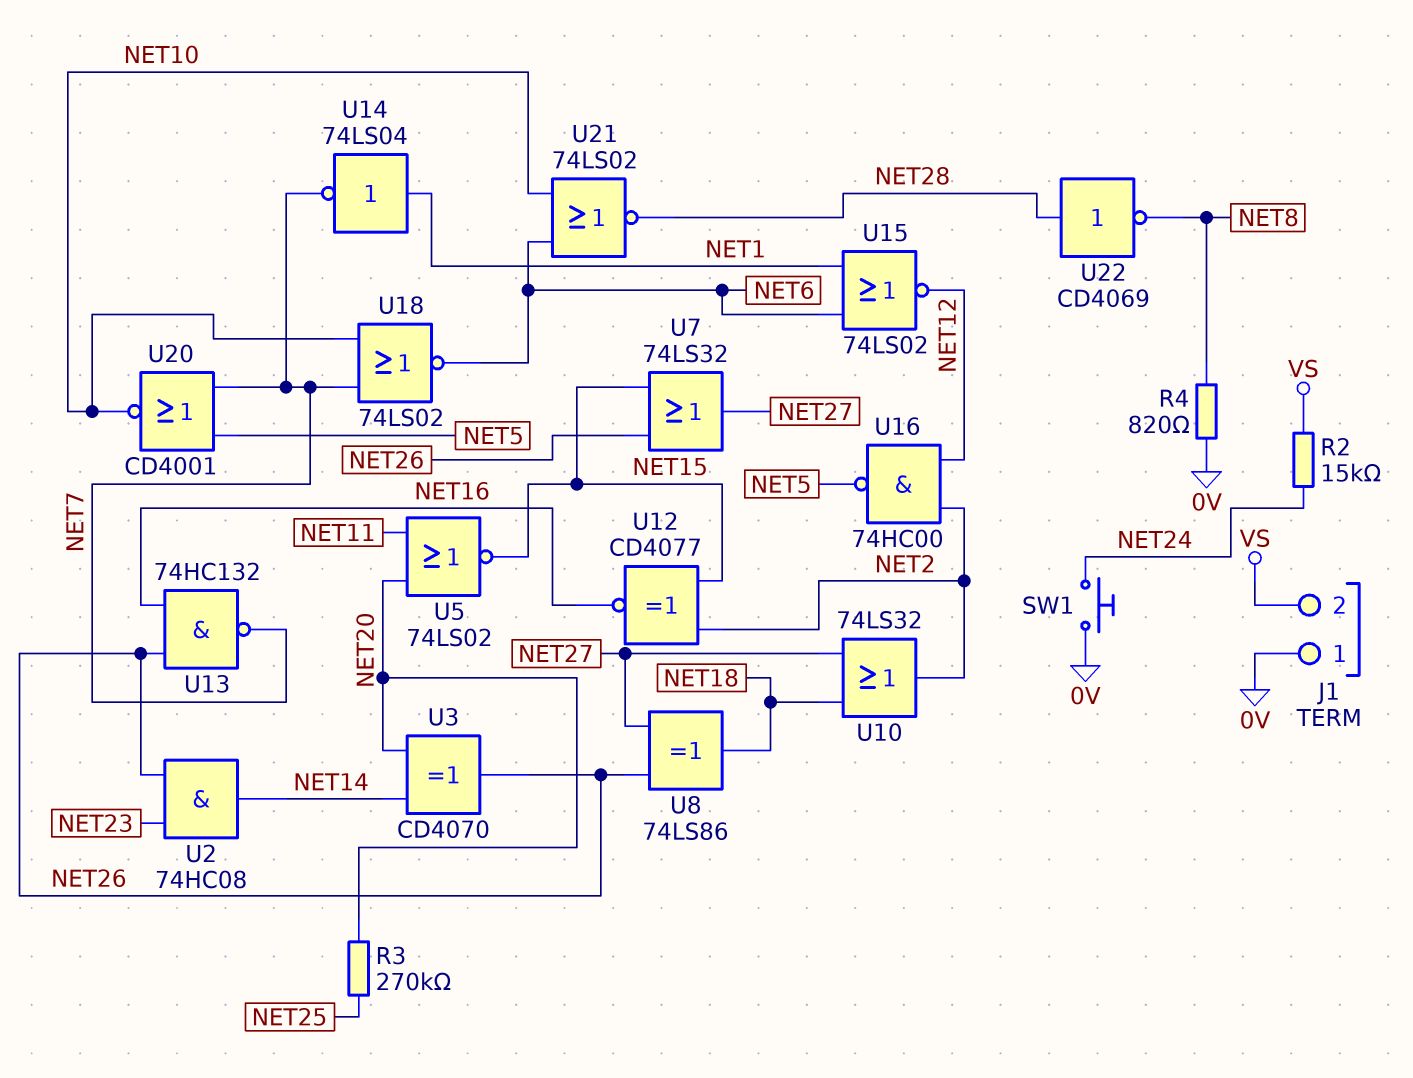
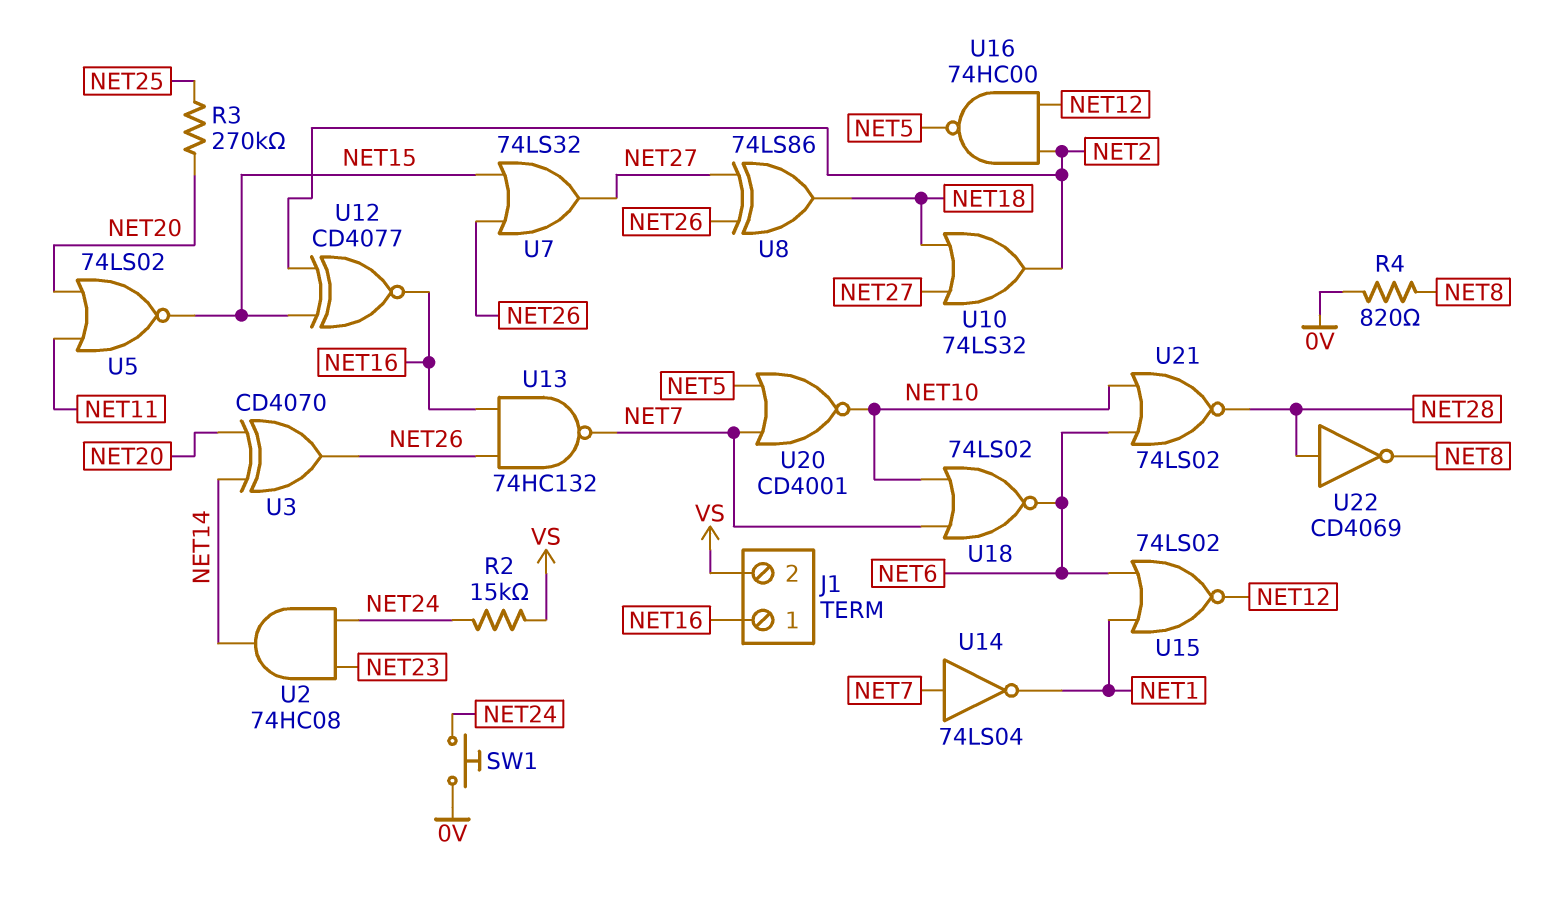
J1 pin 1: 0V -> NET16
U2: AND 74HC08 (in NET23, in NET26, out NET14) -> AND 74HC08 (in NET23, in NET24, out NET14)
U14: NOT 74LS04 (in NET1, out NET7) -> NOT 74LS04 (in NET7, out NET1)

